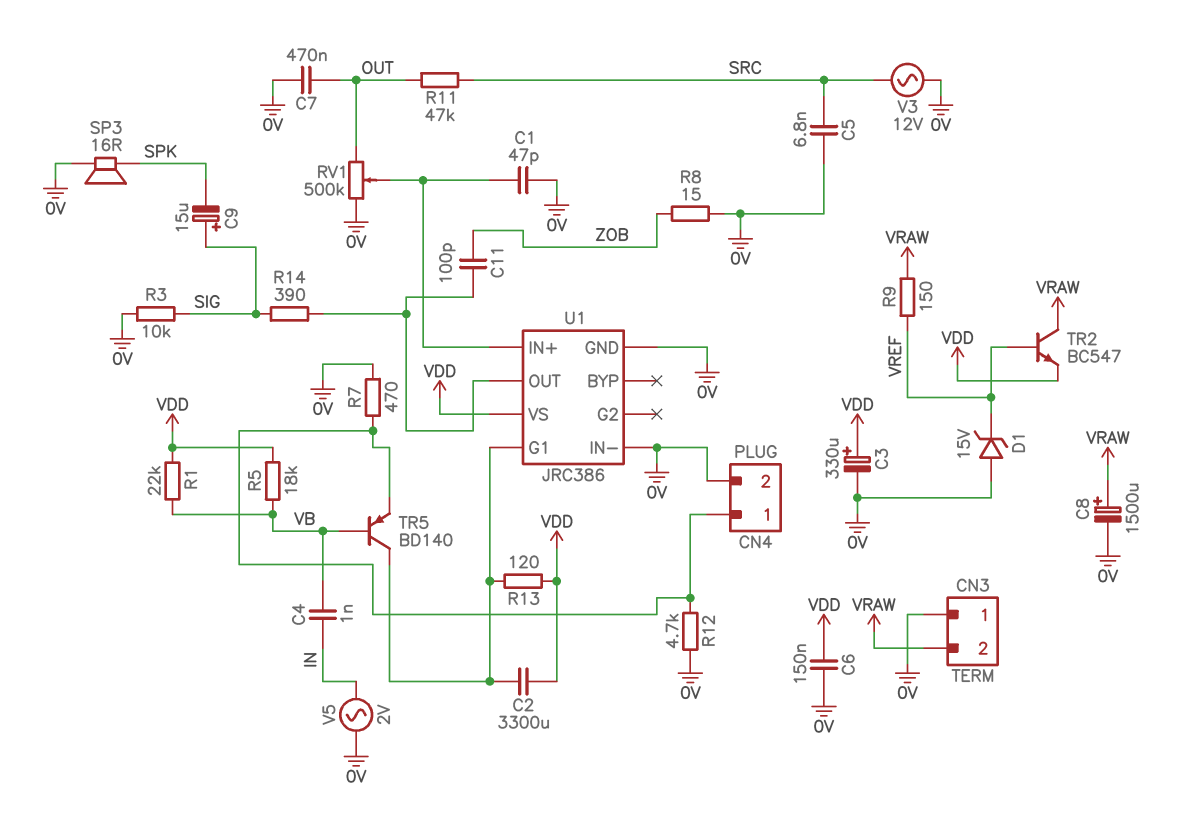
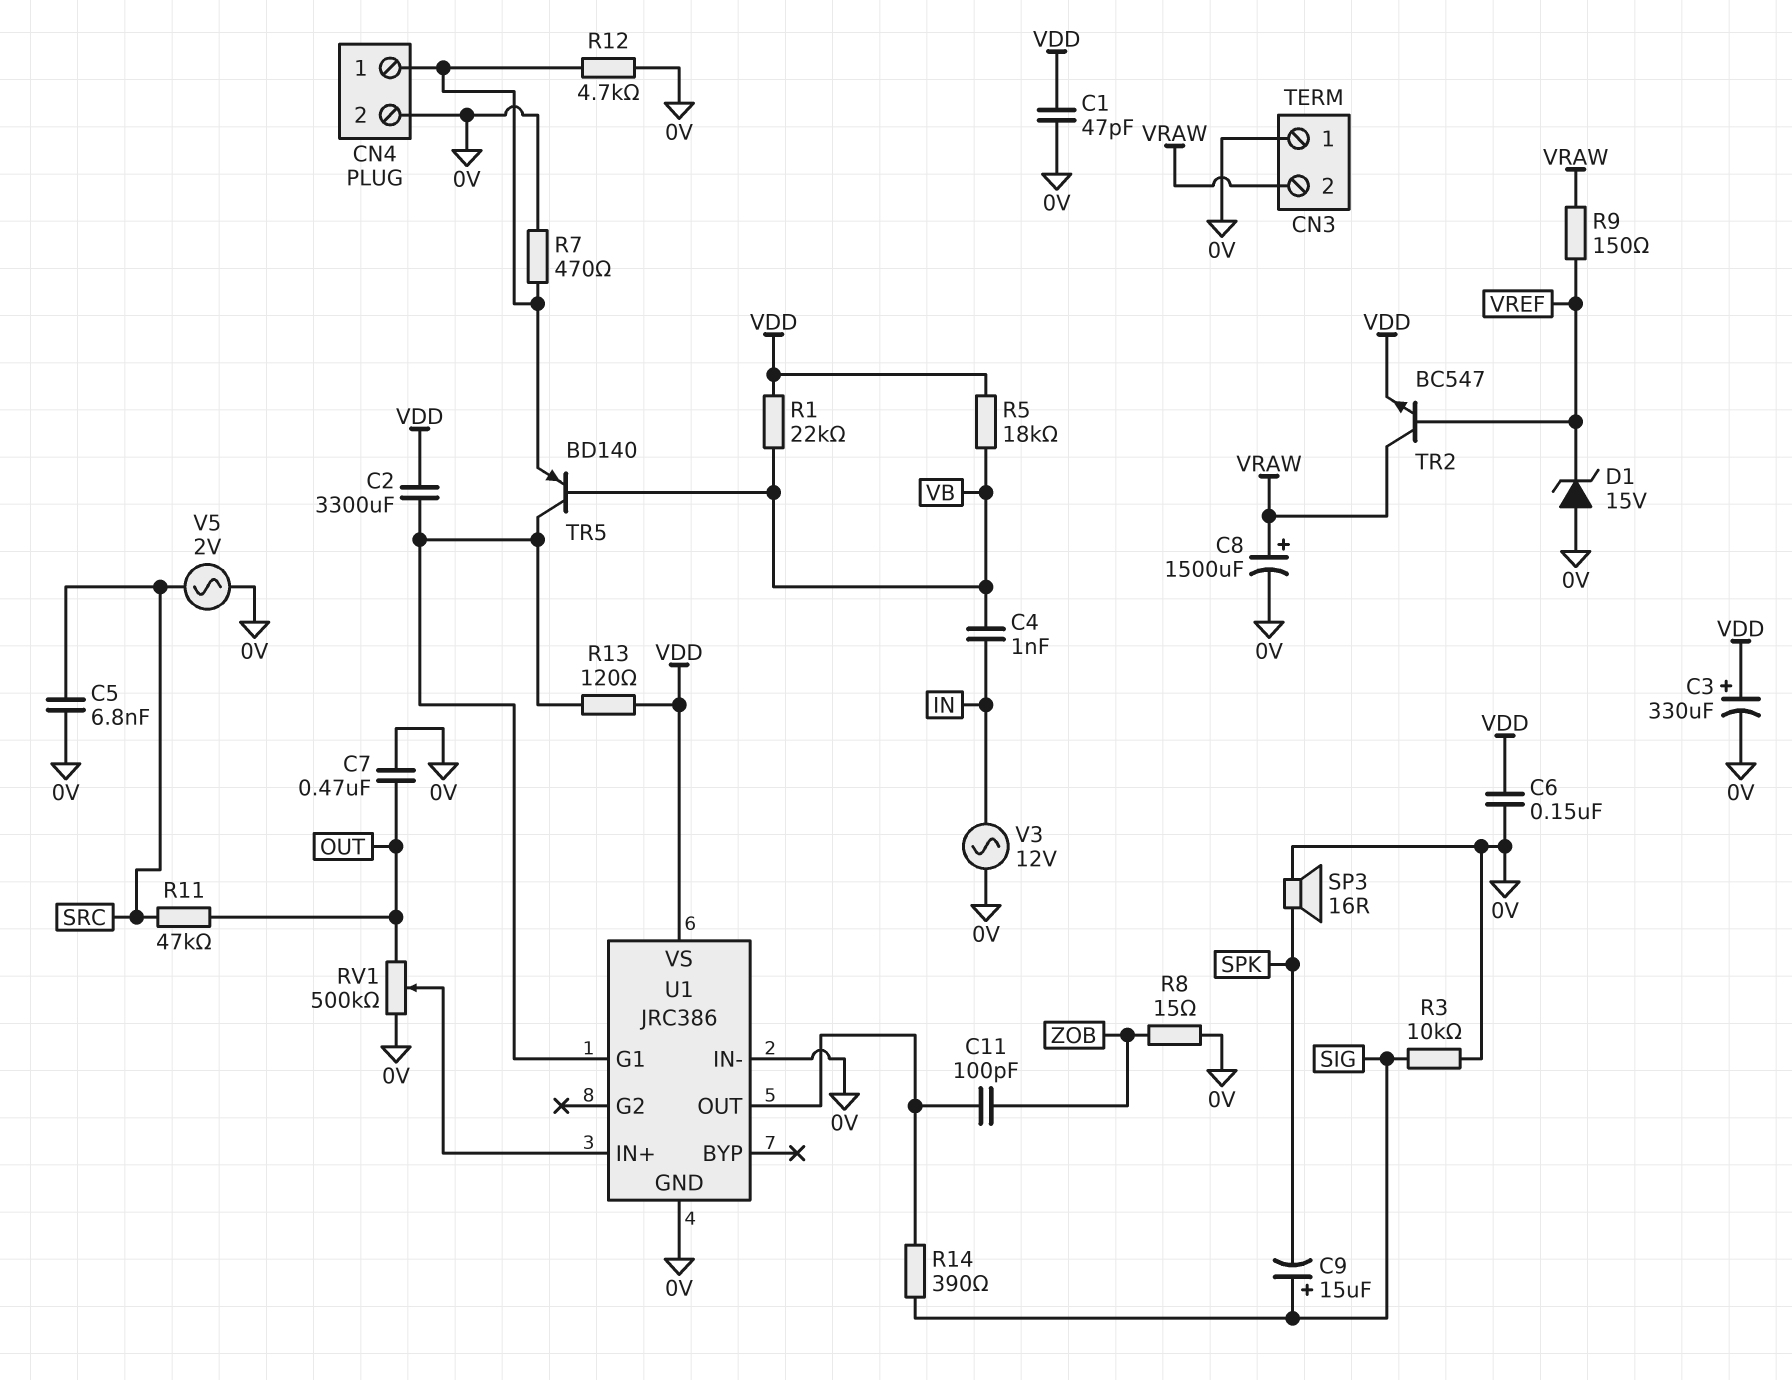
C1: 47pF (0V, U1/IN+) -> 47pF (0V, VDD)
V3: AC 12V (0V, SRC) -> AC 12V (0V, IN)
V5: AC 2V (0V, IN) -> AC 2V (0V, SRC)

